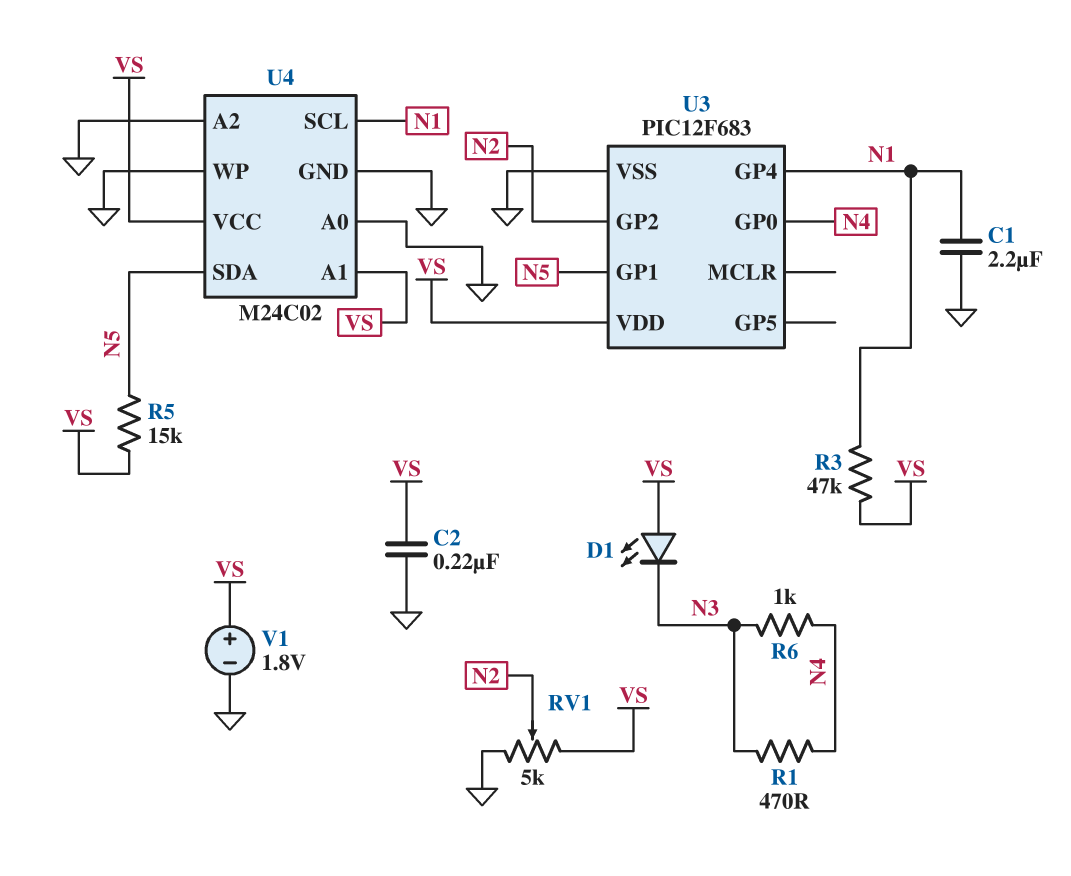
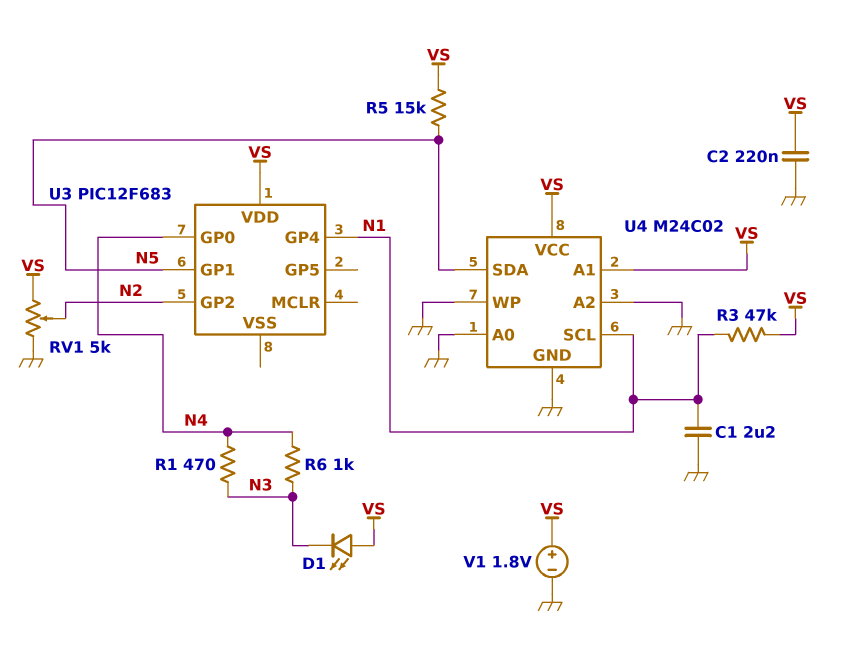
U3 pin VSS: GND -> none

